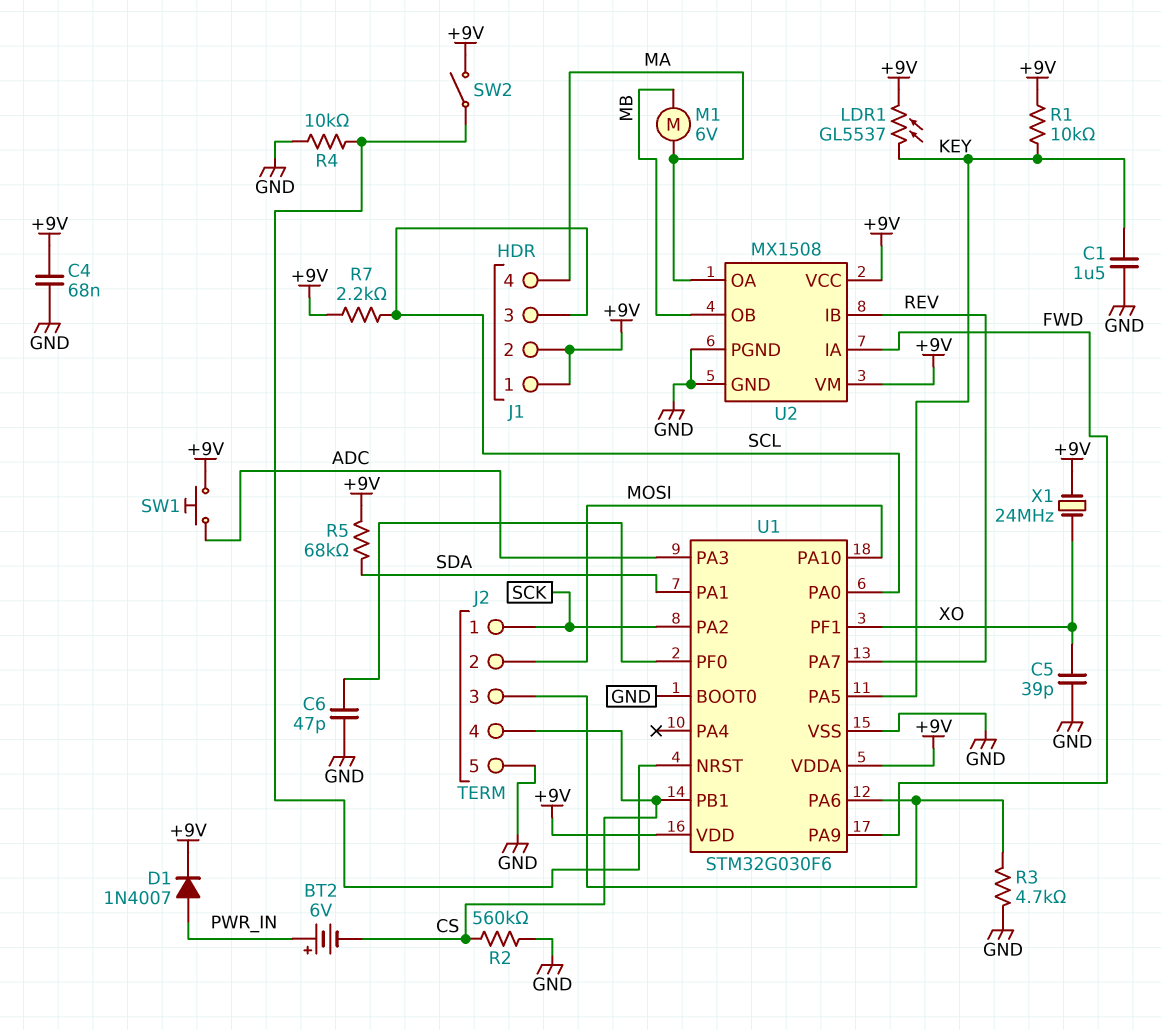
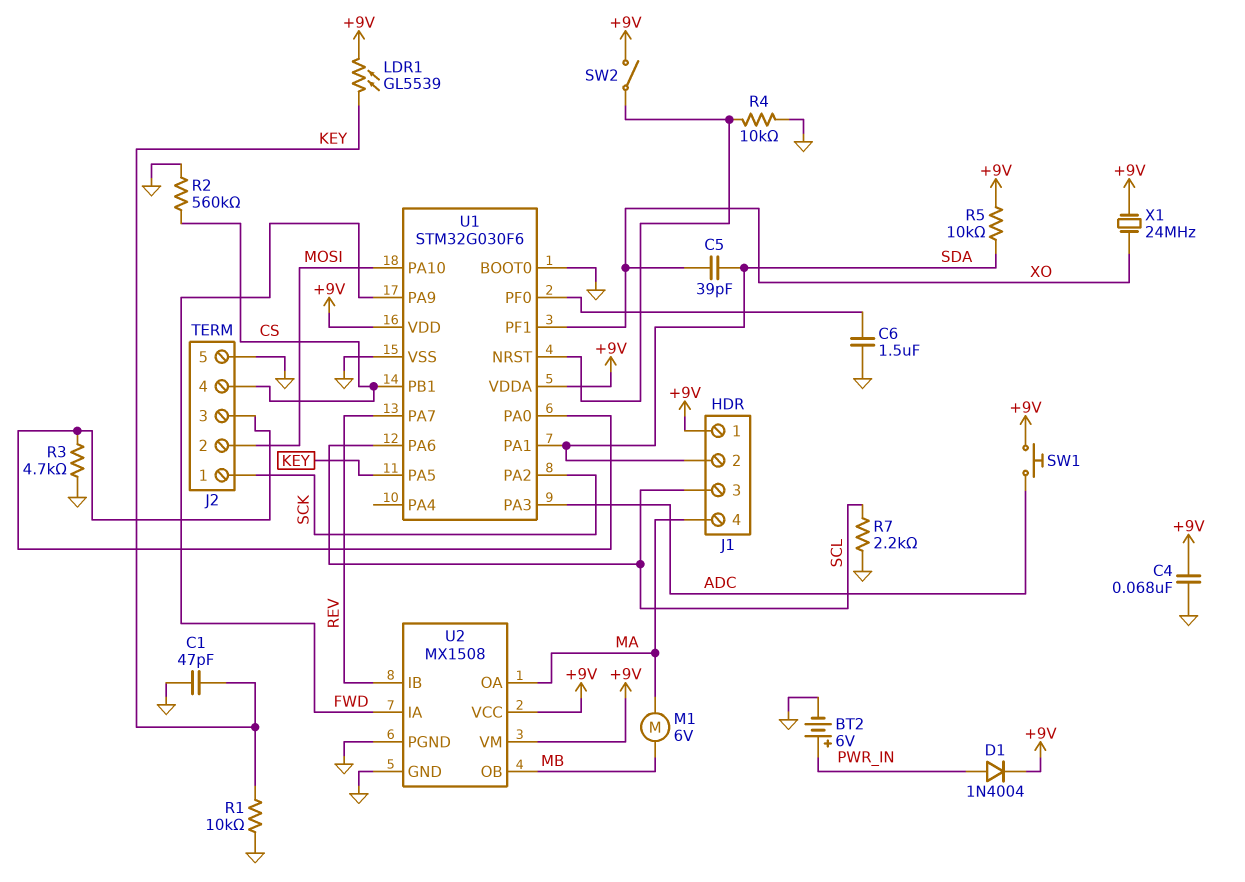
BT2: 6V (plus PWR_IN, minus CS) -> 6V (plus PWR_IN, minus GND)
C1: 1.5uF (GND, KEY) -> 47pF (GND, KEY)
C5: 39pF (GND, XO) -> 39pF (SDA, XO)
C6: 47pF (GND, U1/PF0) -> 1.5uF (GND, U1/PF0)
D1: diode 1N4007 (A PWR_IN, K +9V) -> diode 1N4004 (A PWR_IN, K +9V)
J1 pin 2: +9V -> SDA
LDR1: GL5537 (+9V, KEY) -> GL5539 (+9V, KEY)
R1: 10k (+9V, KEY) -> 10k (GND, KEY)
R5: 68k (+9V, SDA) -> 10k (+9V, SDA)
R7: 2.2k (+9V, SCL) -> 2.2k (GND, SCL)
U1 pin PA0: SCL -> J2/3
U1 pin PA6: J2/3 -> SCL

